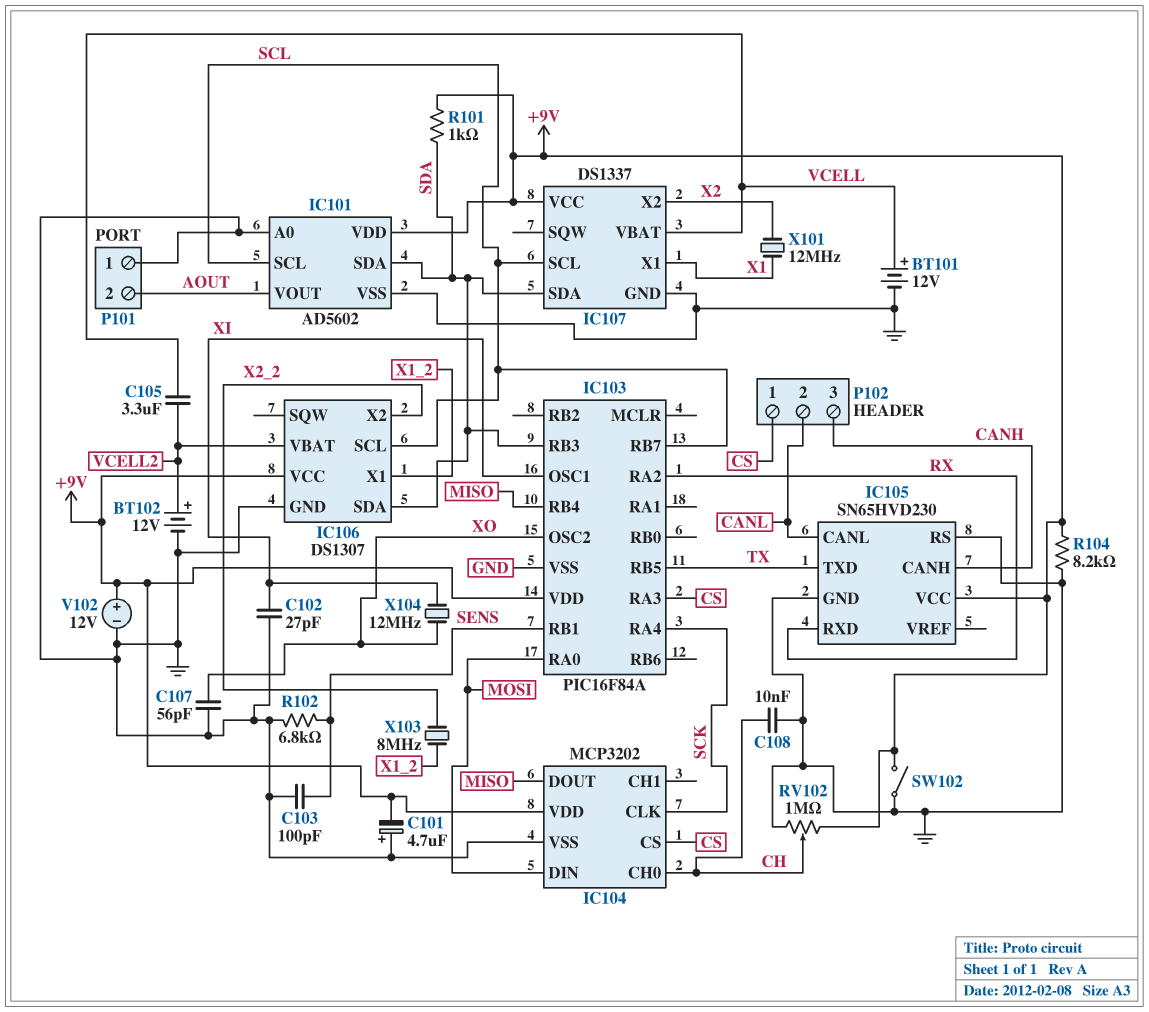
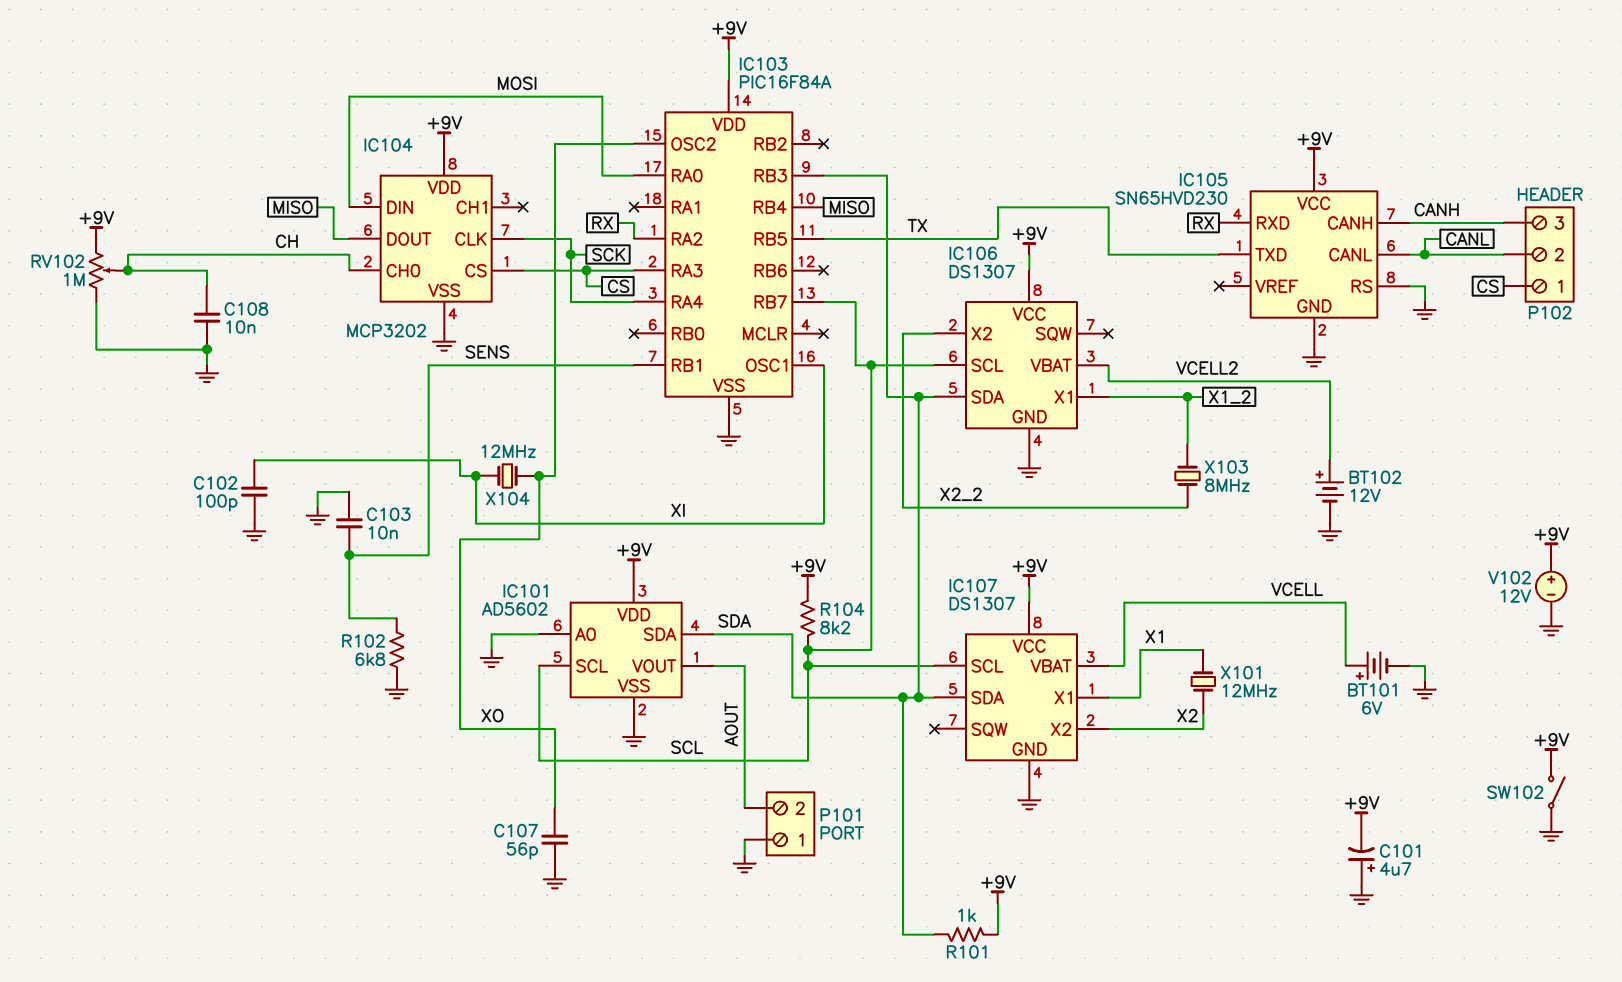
BT101: 12V (plus VCELL, minus GND) -> 6V (plus VCELL, minus GND)
C102: 27pF (GND, XI) -> 100pF (GND, XI)
C103: 100pF (GND, SENS) -> 10nF (GND, SENS)
C105: 3.3uF (VCELL, VCELL2) -> none
IC107: DS1337 -> DS1307
R104: 8.2k (+9V, GND) -> 8.2k (+9V, SCL)

